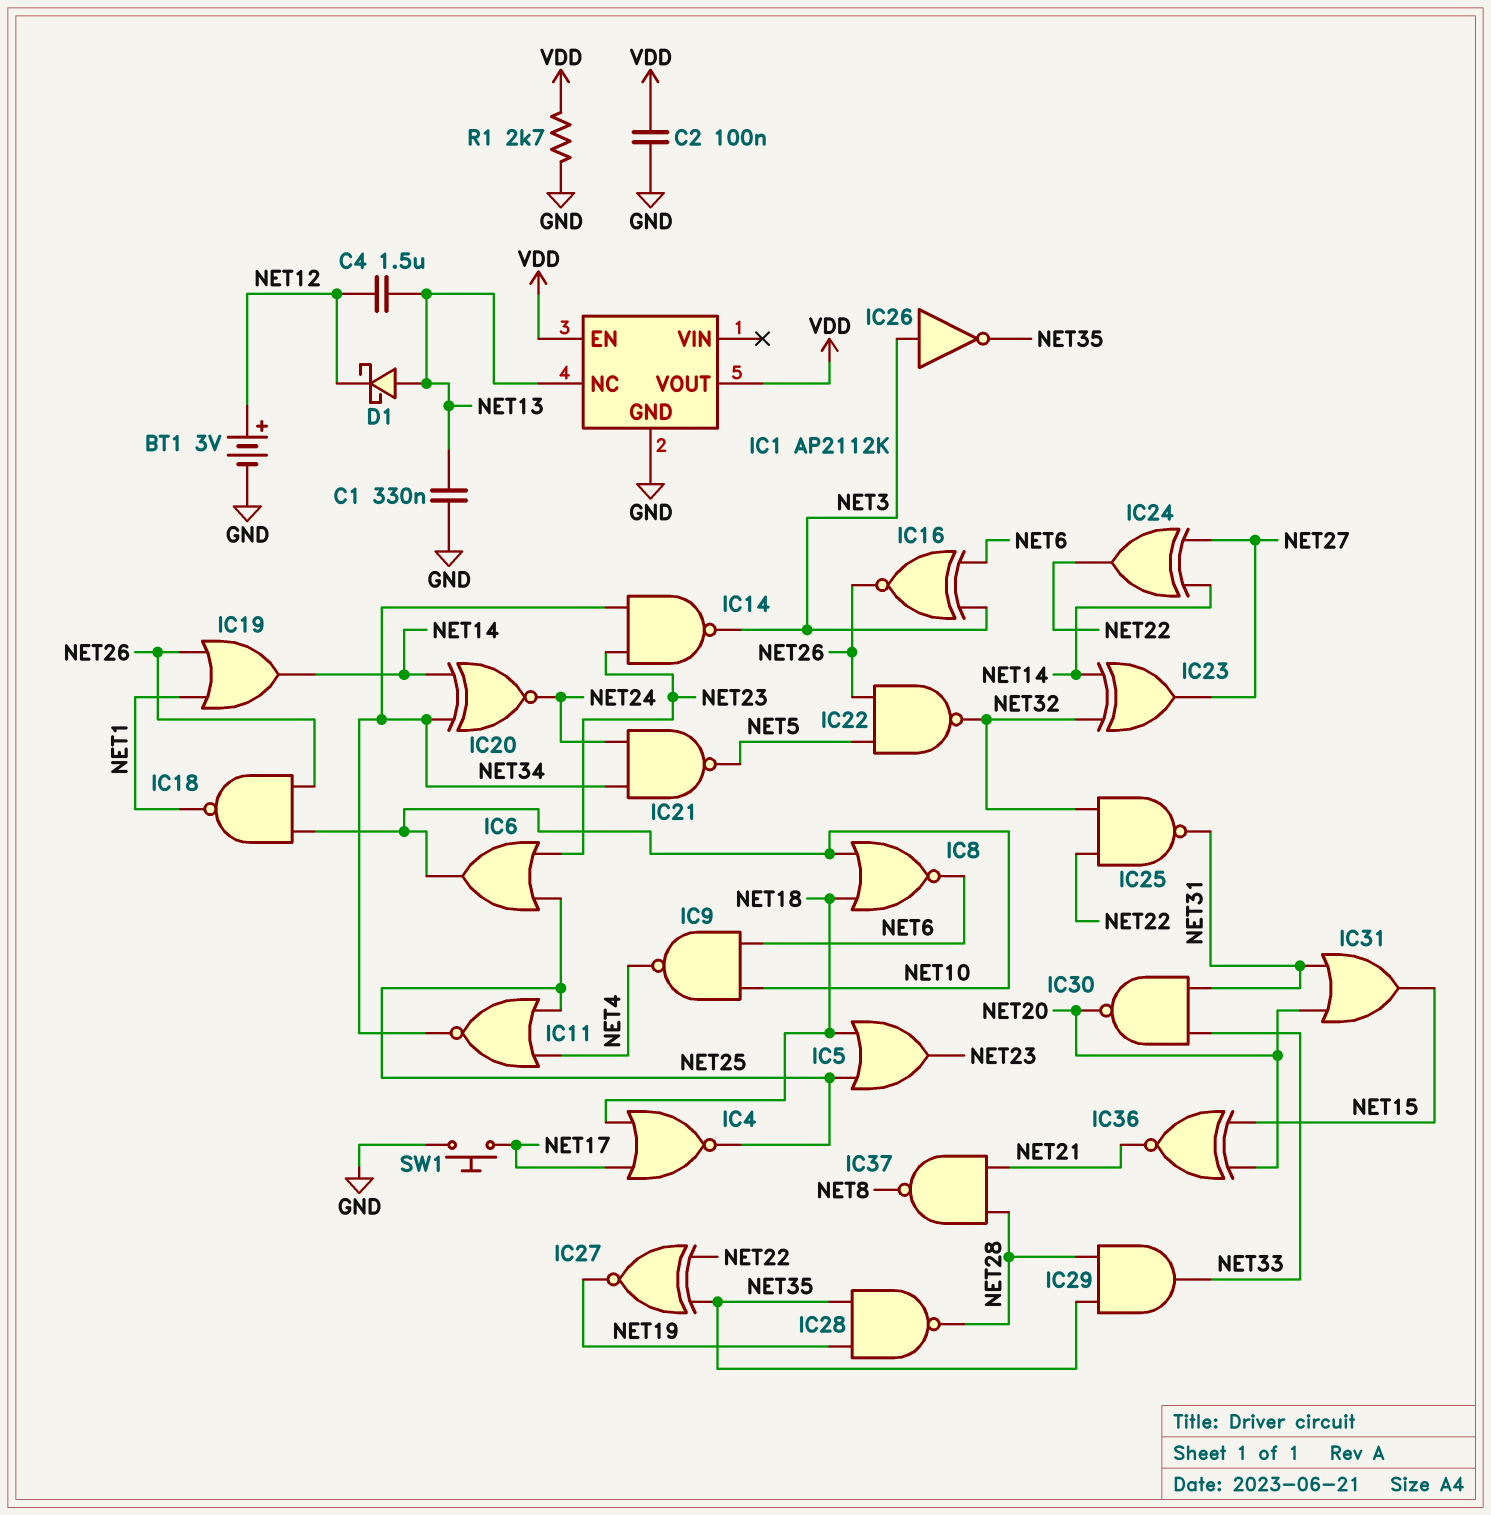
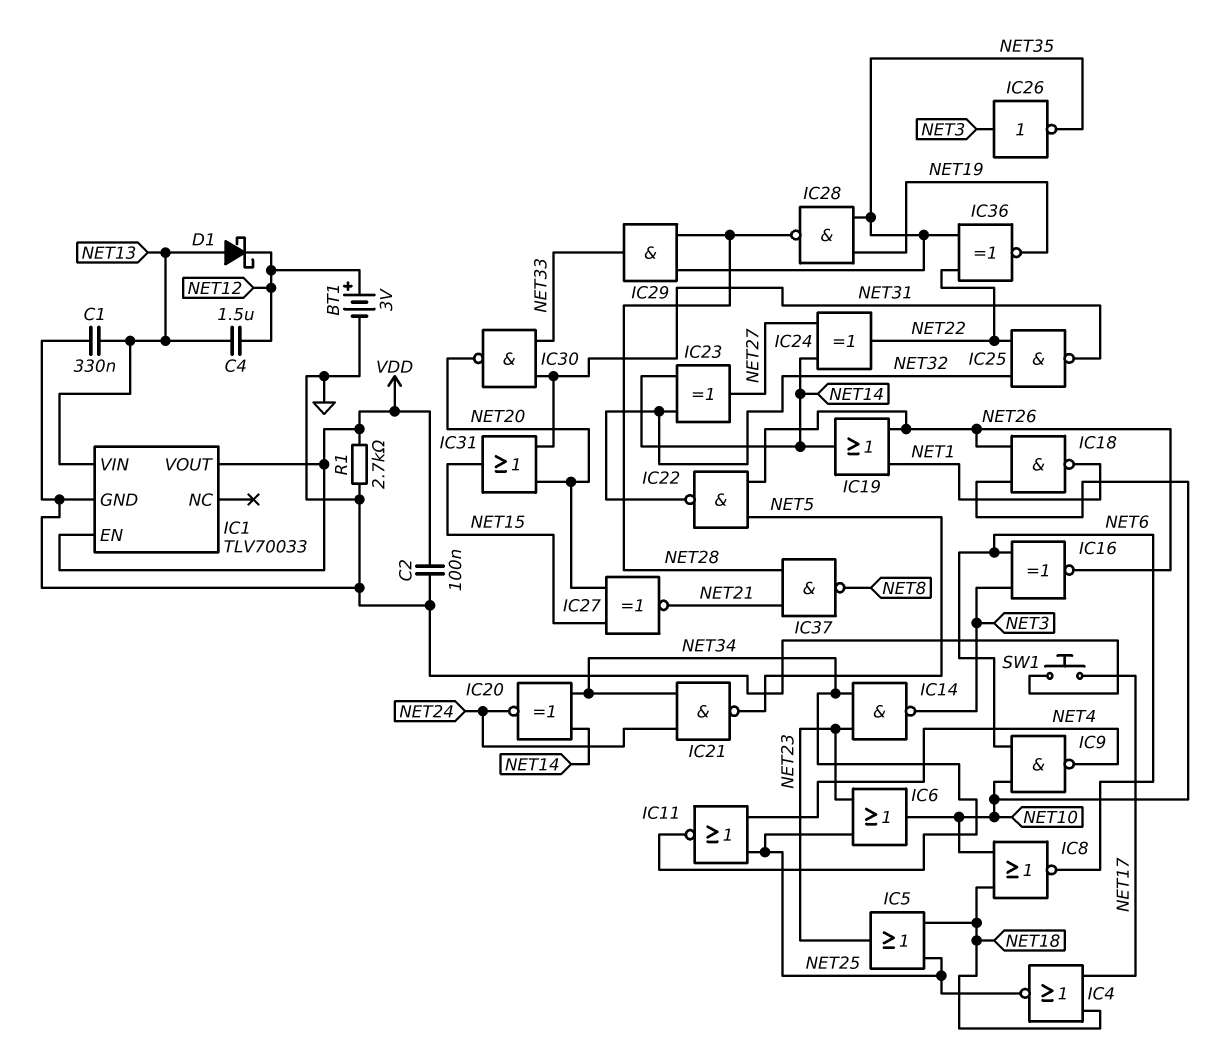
IC1: AP2112K -> TLV70033
IC1 pin NC: NET13 -> none
IC1 pin VIN: none -> NET13
IC27: XNOR (in NET22, in NET35, out NET19) -> XNOR (in NET15, in NET20, out NET21)
IC36: XNOR (in NET15, in NET20, out NET21) -> XNOR (in NET22, in NET35, out NET19)

